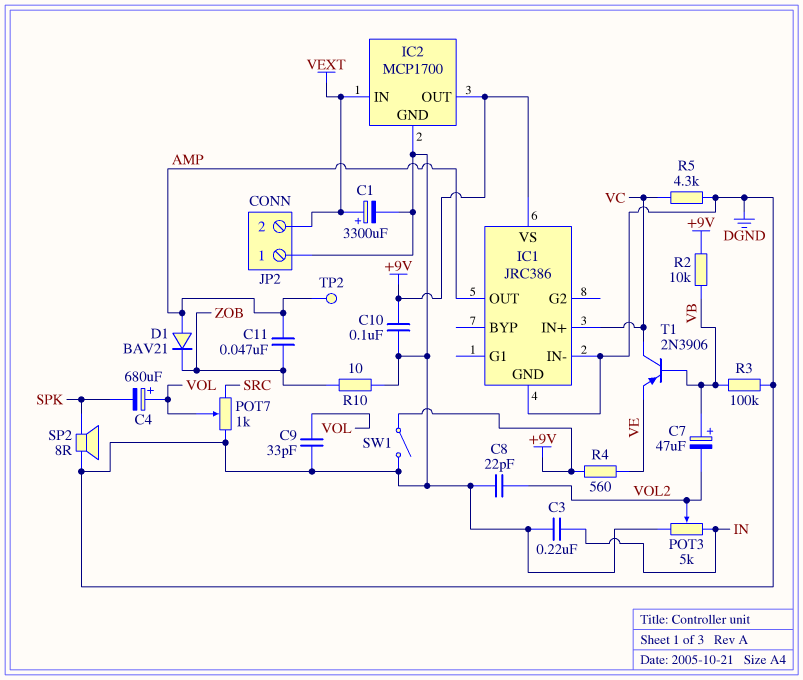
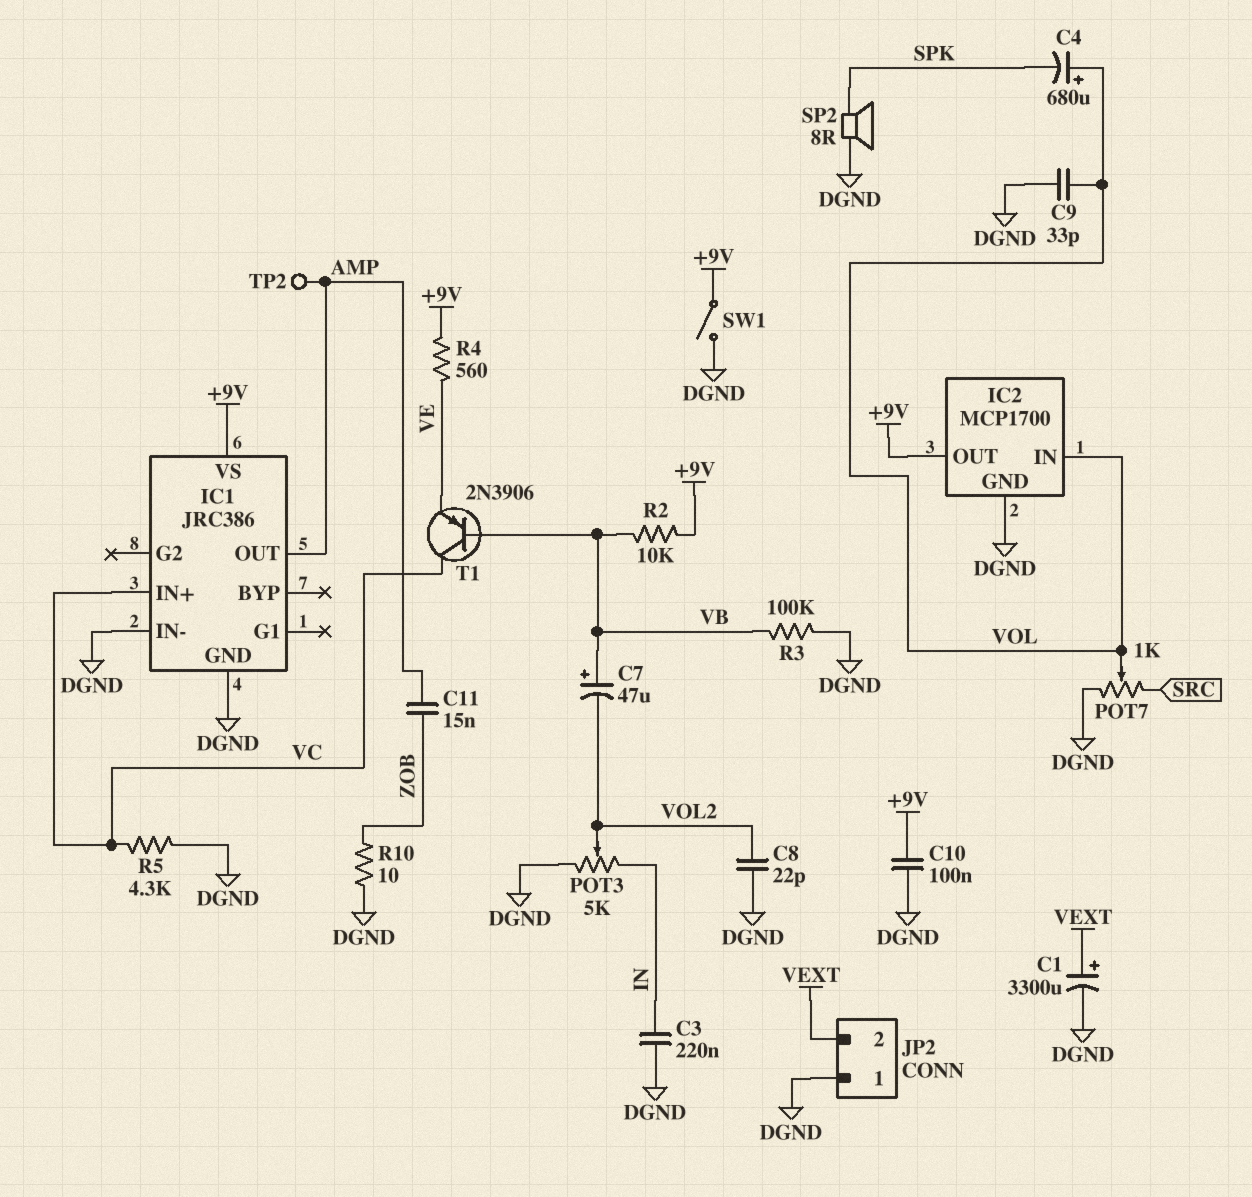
C11: 47nF (AMP, ZOB) -> 15nF (AMP, ZOB)
D1: diode BAV21 (A AMP, K ZOB) -> none
IC2 pin IN: VEXT -> VOL

